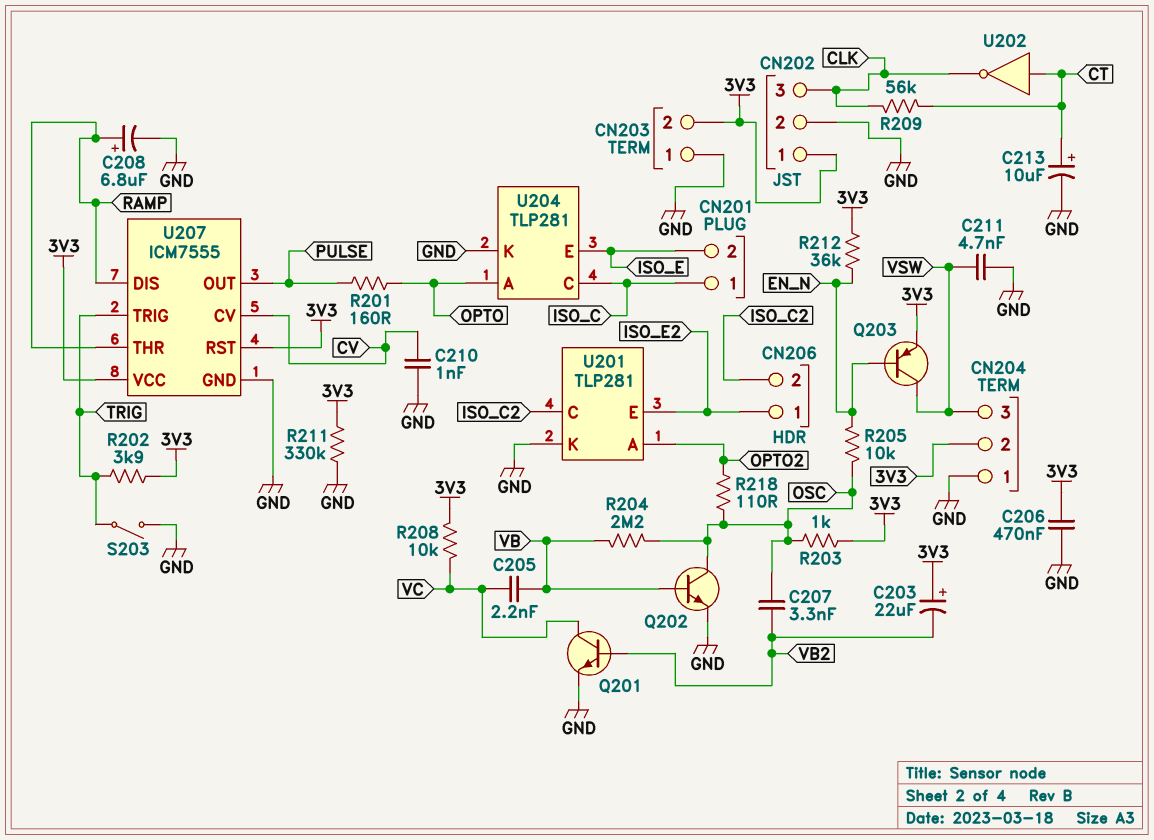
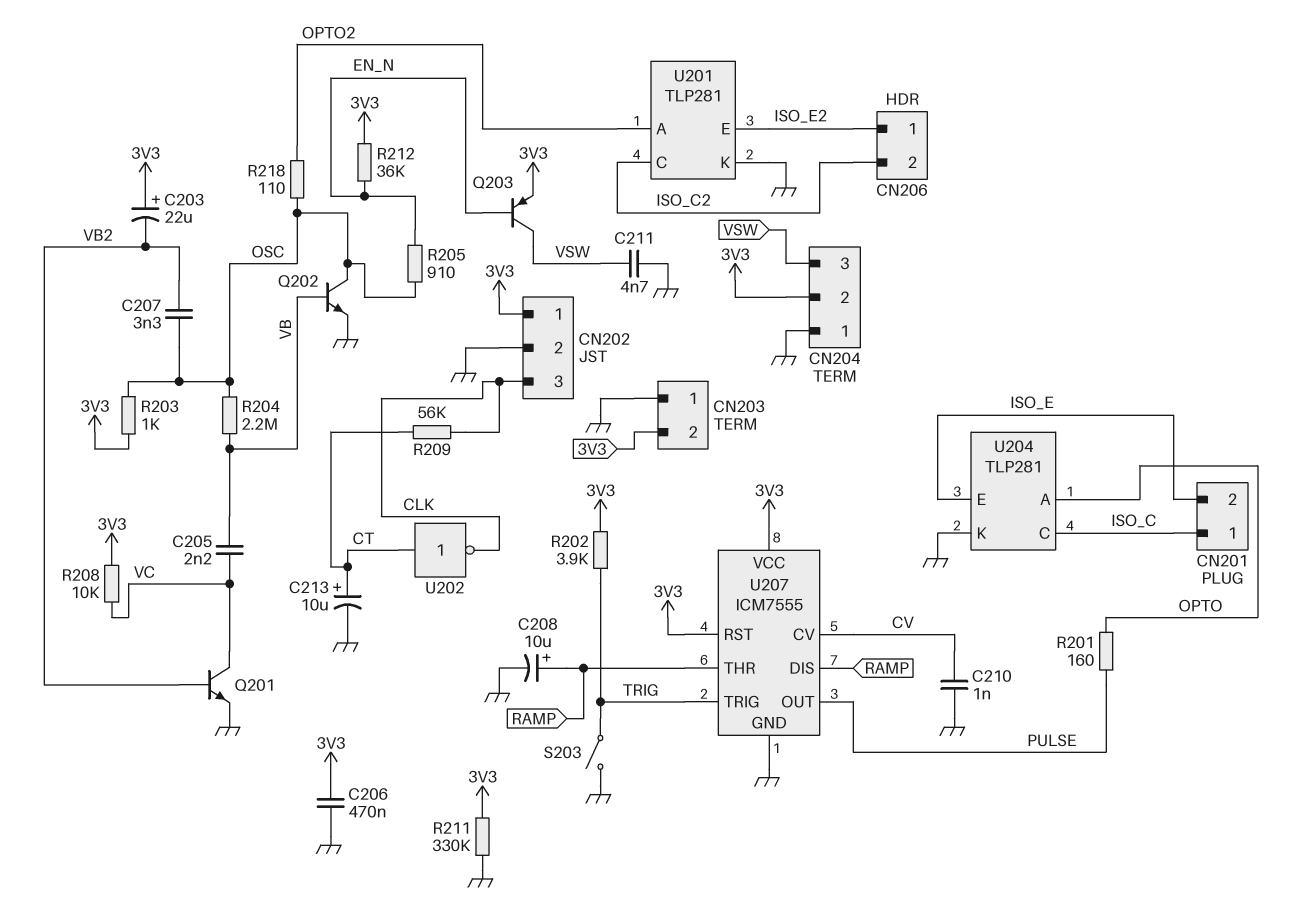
C208: 6.8uF (plus RAMP, minus GND) -> 10uF (plus RAMP, minus GND)
R205: 10k (EN_N, OSC) -> 910 (EN_N, OSC)

